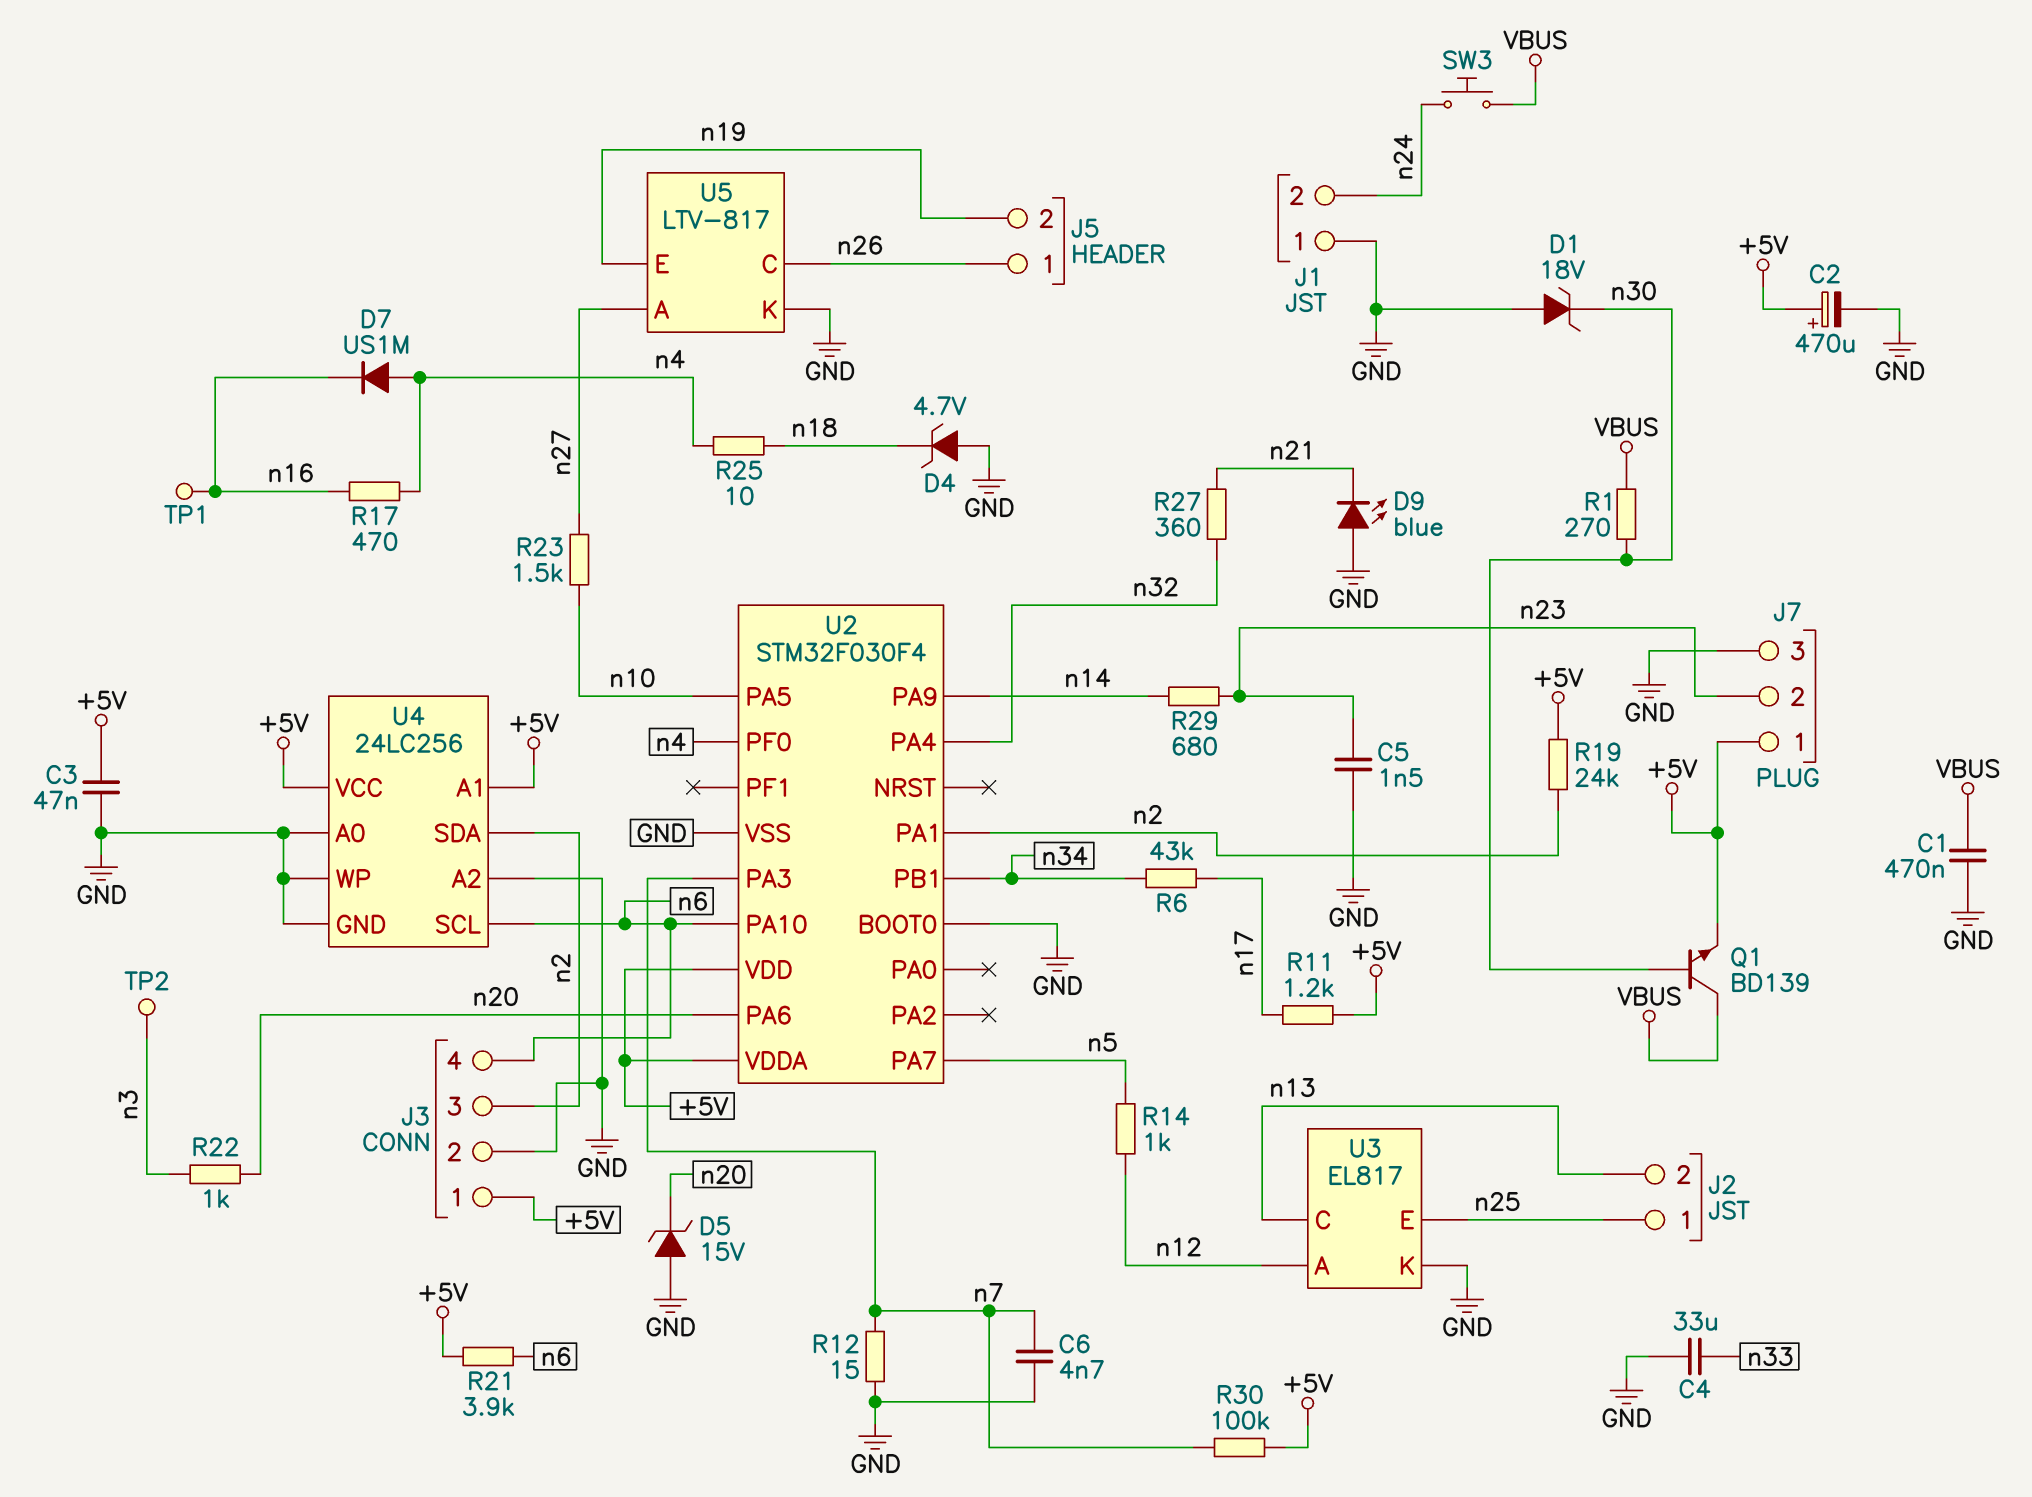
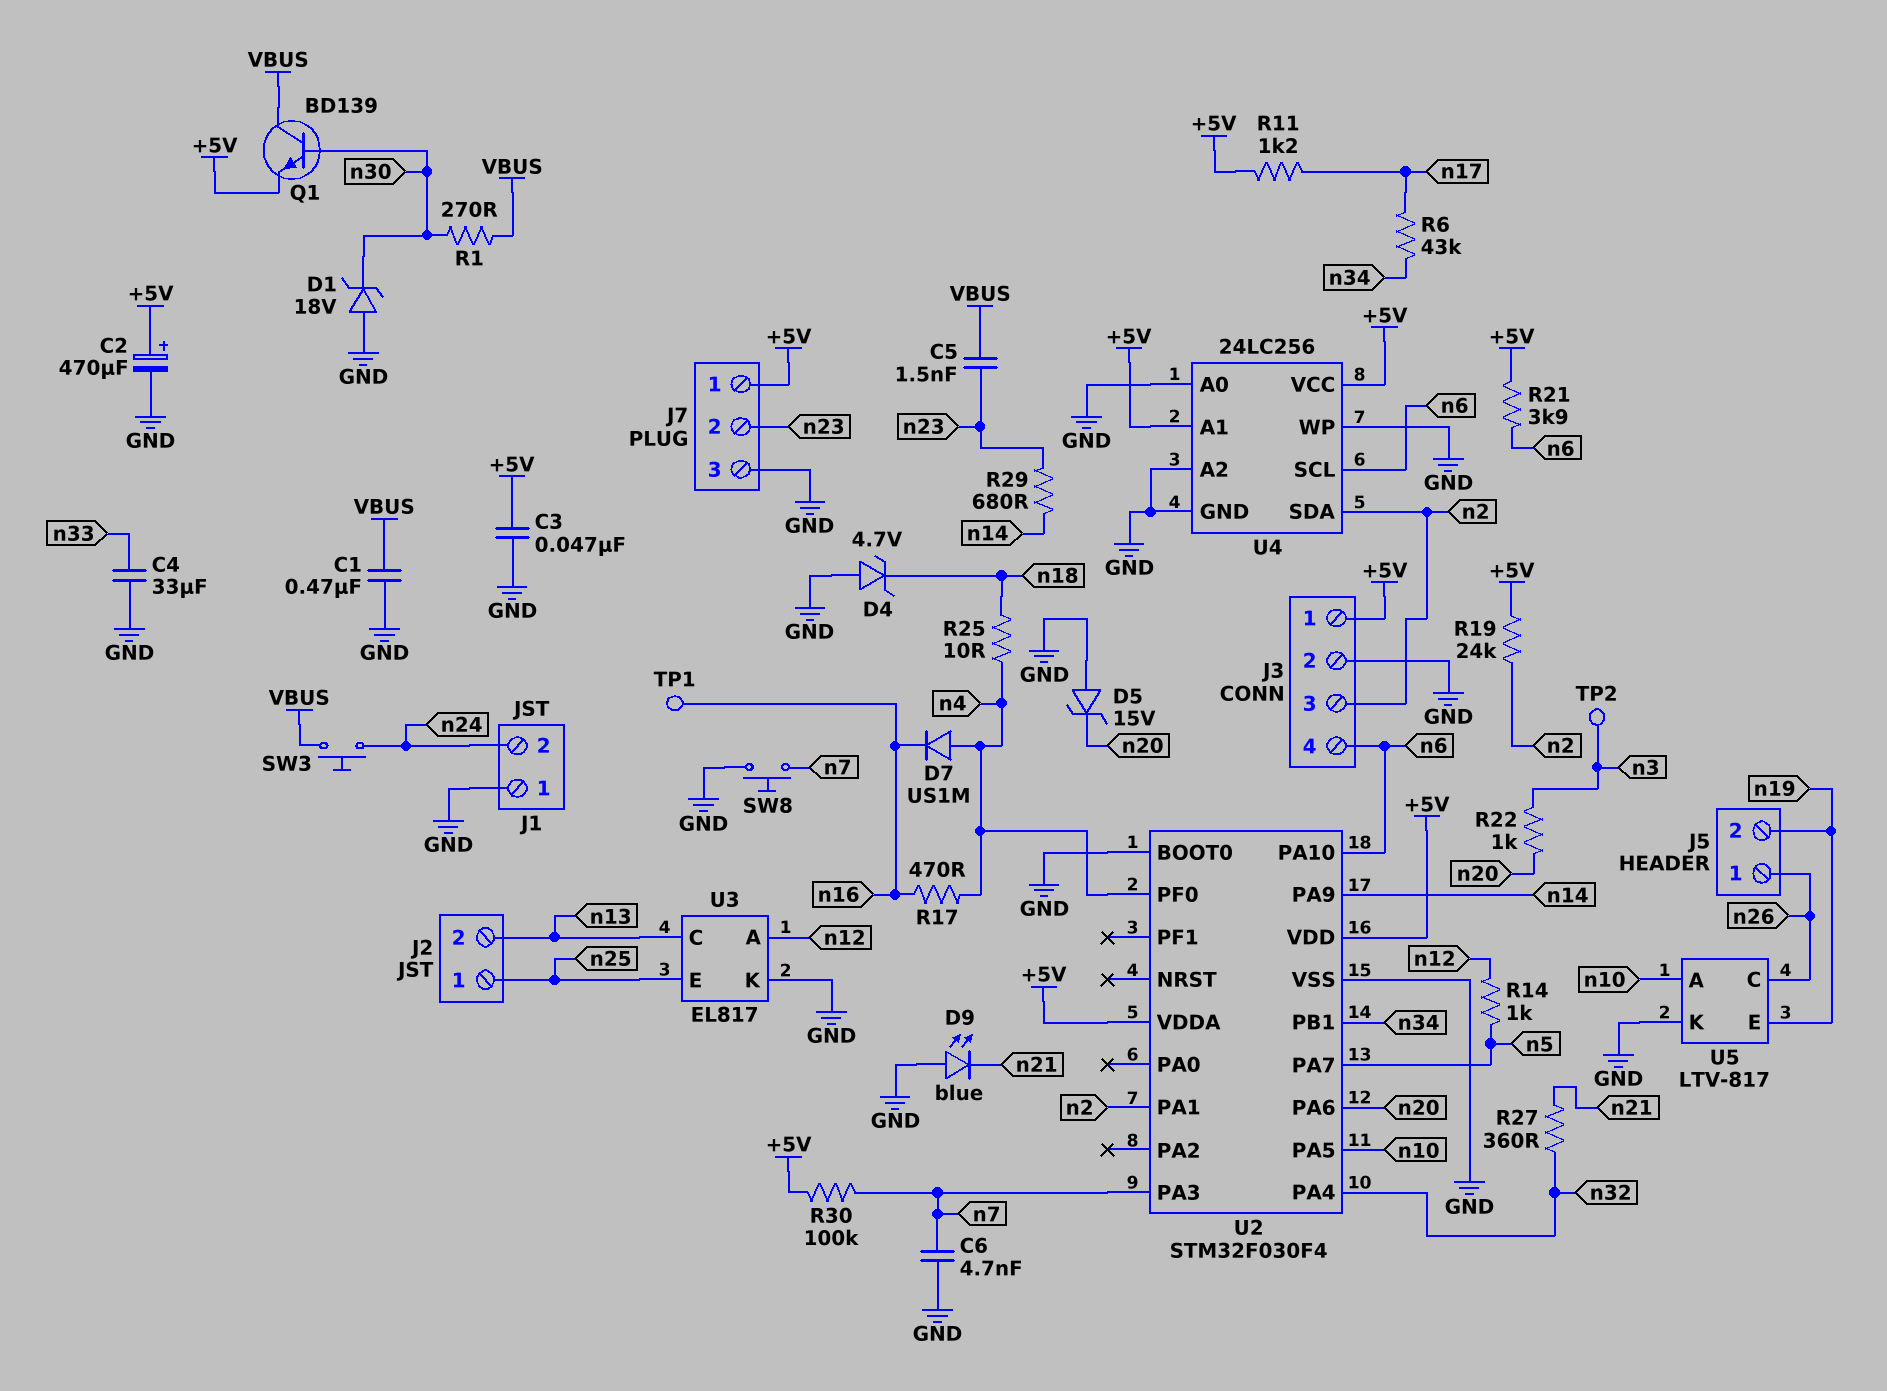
C5: 1.5nF (GND, n23) -> 1.5nF (VBUS, n23)
R12: 15 (GND, n7) -> none
R23: 1.5k (n10, n27) -> none
SW8: none -> button (GND, n7)
U5 pin A: n27 -> n10

